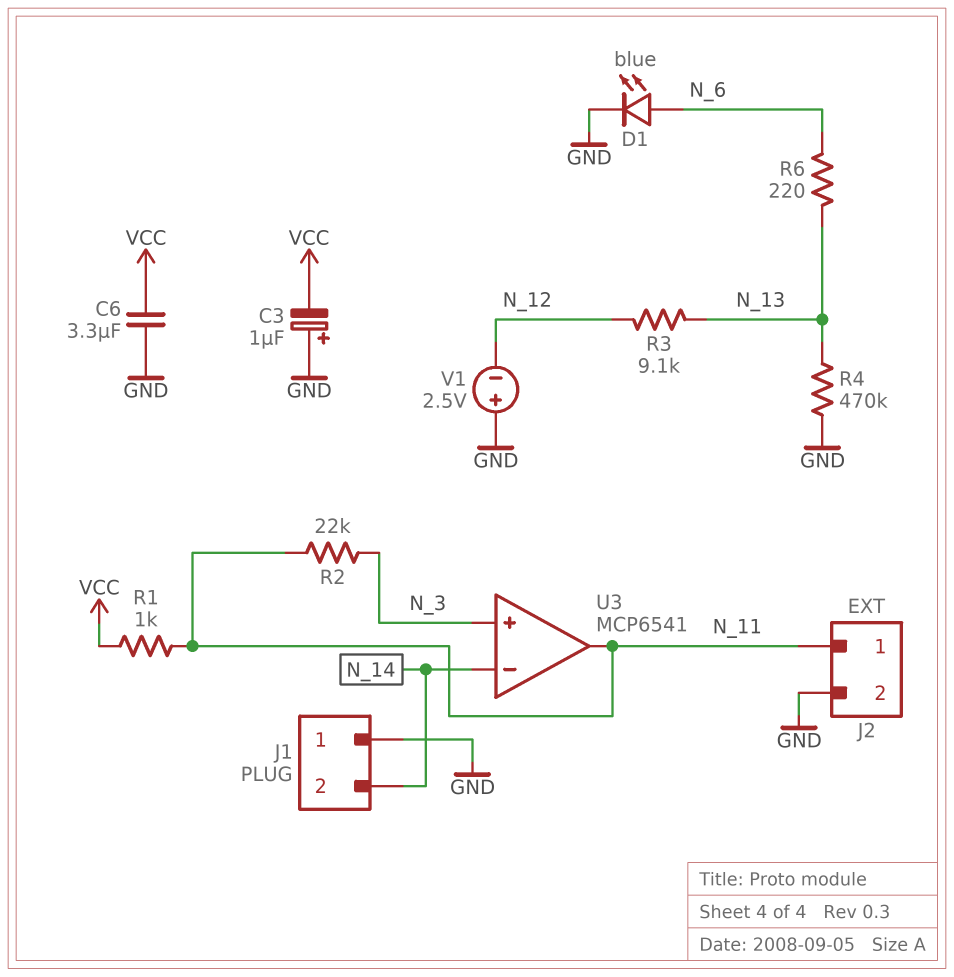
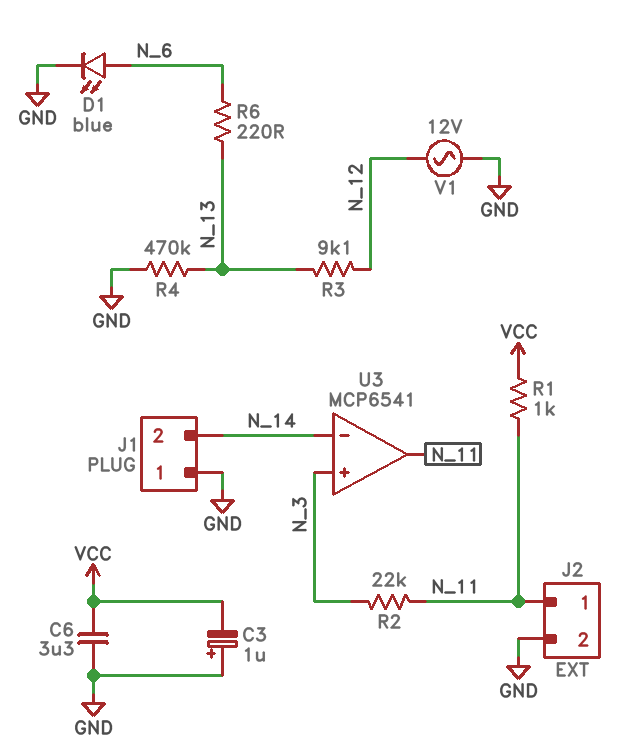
V1: 2.5V (plus GND, minus N_12) -> AC 12V (GND, N_12)

